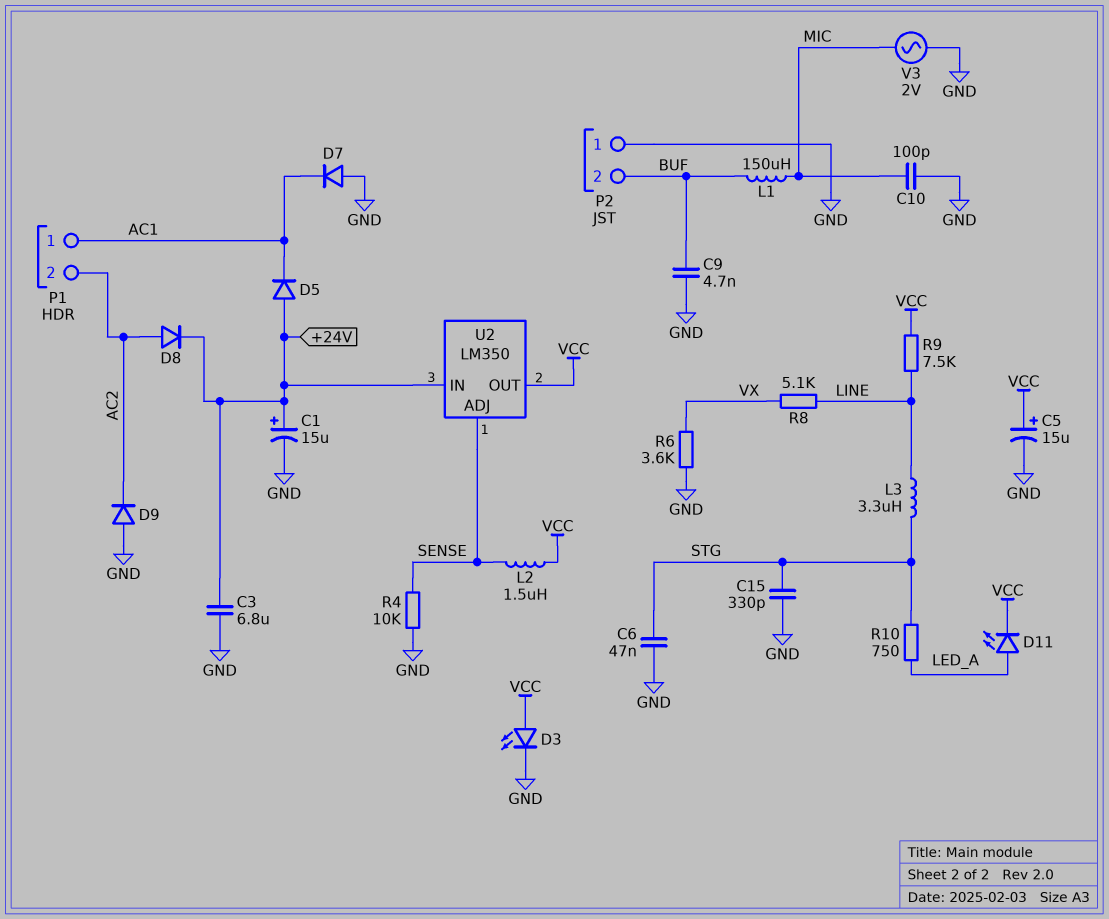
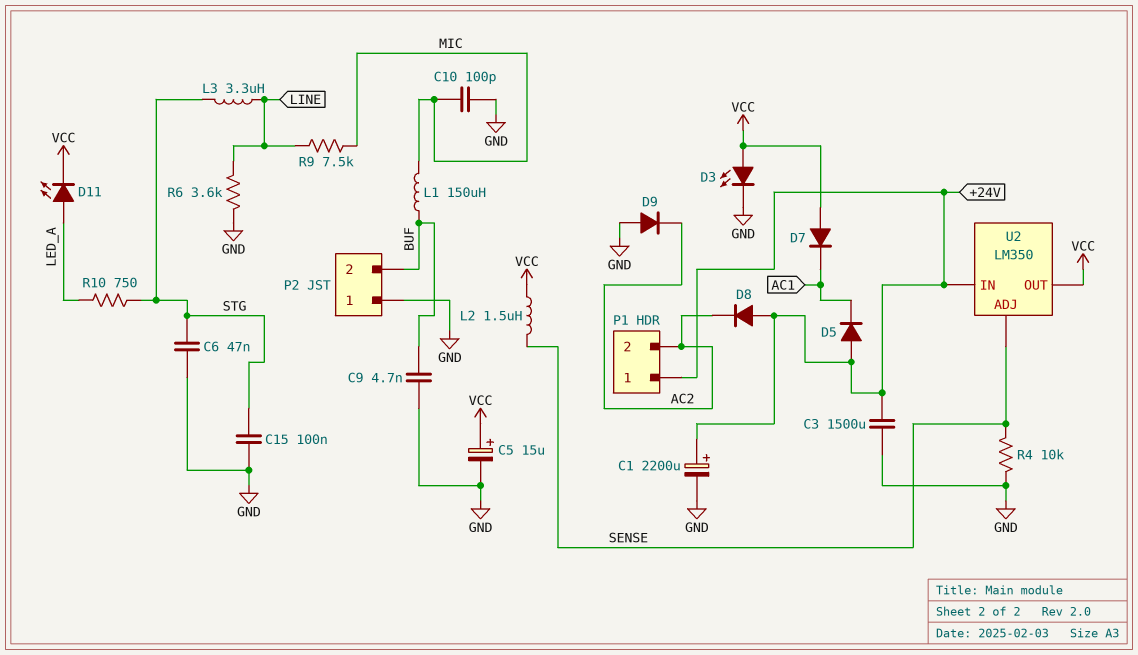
C1: 15uF (plus +24V, minus GND) -> 2200uF (plus +24V, minus GND)
C3: 6.8uF (+24V, GND) -> 1500uF (+24V, GND)
C15: 330pF (GND, STG) -> 100nF (GND, STG)
D7: diode (A GND, K AC1) -> diode (A VCC, K AC1)
D8: diode (A AC2, K +24V) -> diode (A +24V, K AC2)
P1 pin 1: AC1 -> +24V
R6: 3.6k (GND, VX) -> 3.6k (GND, LINE)
R8: 5.1k (LINE, VX) -> none
R9: 7.5k (LINE, VCC) -> 7.5k (LINE, MIC)
V3: AC 2V (GND, MIC) -> none

